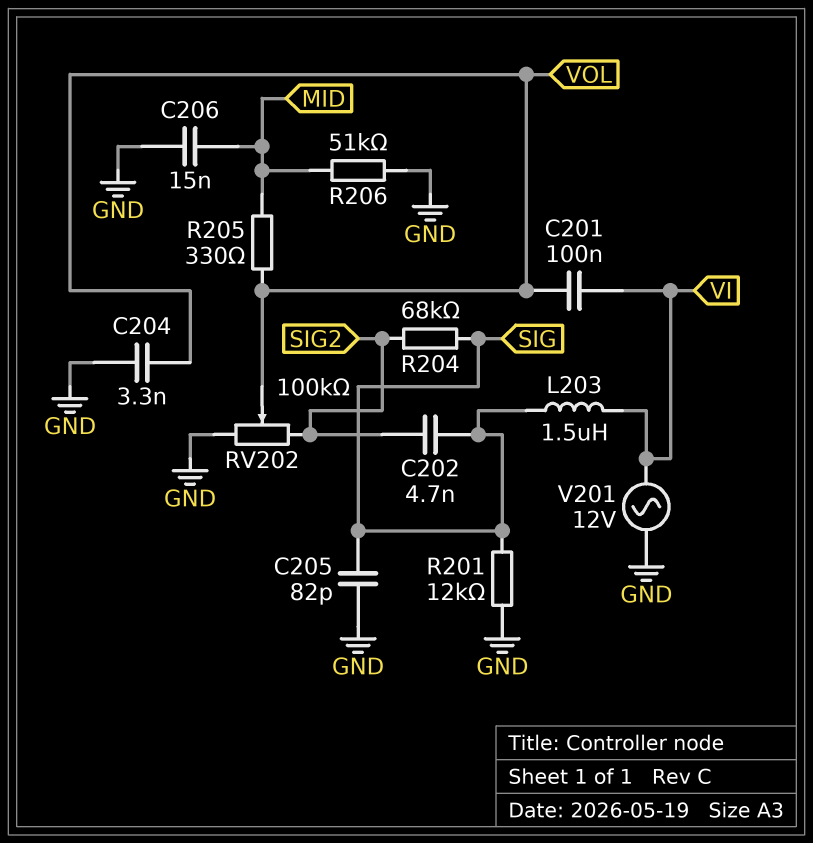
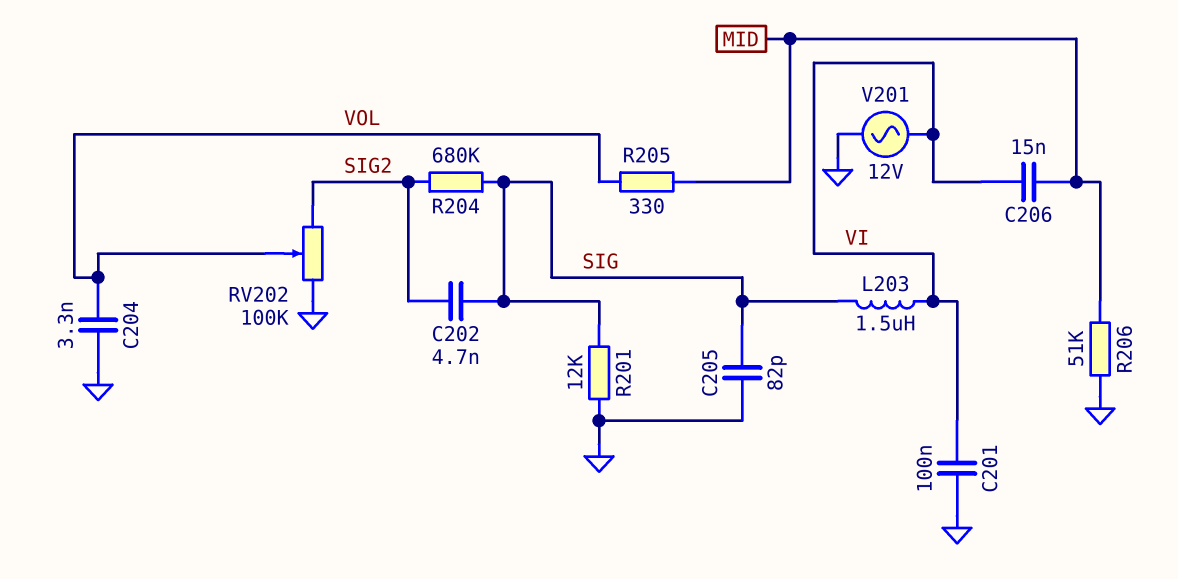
C201: 100nF (VI, VOL) -> 100nF (GND, VI)
C206: 15nF (GND, MID) -> 15nF (MID, VI)
R204: 68k (SIG, SIG2) -> 680k (SIG, SIG2)

